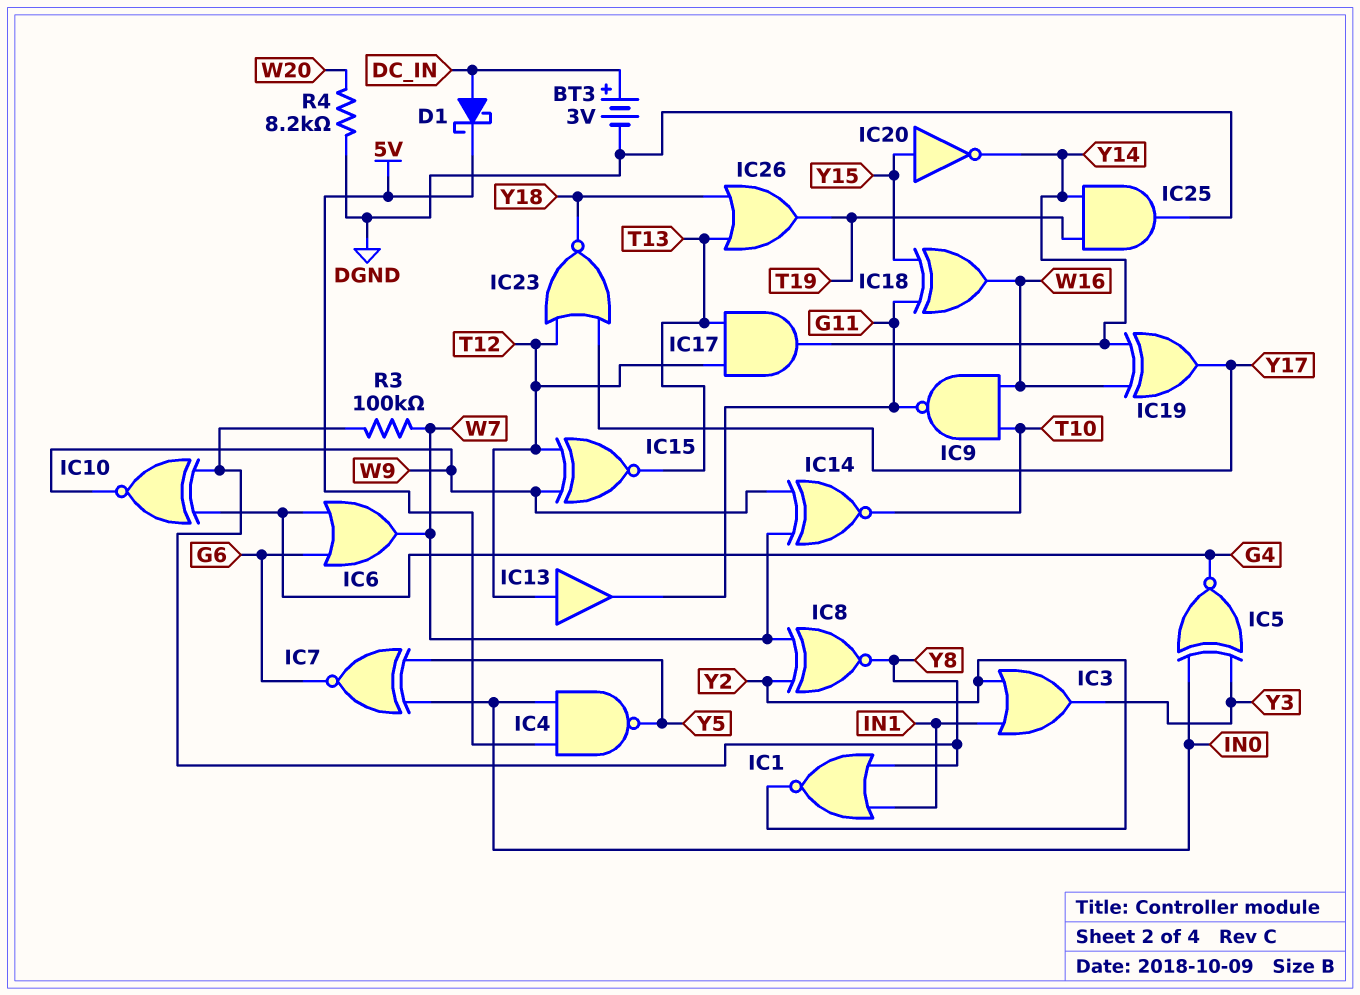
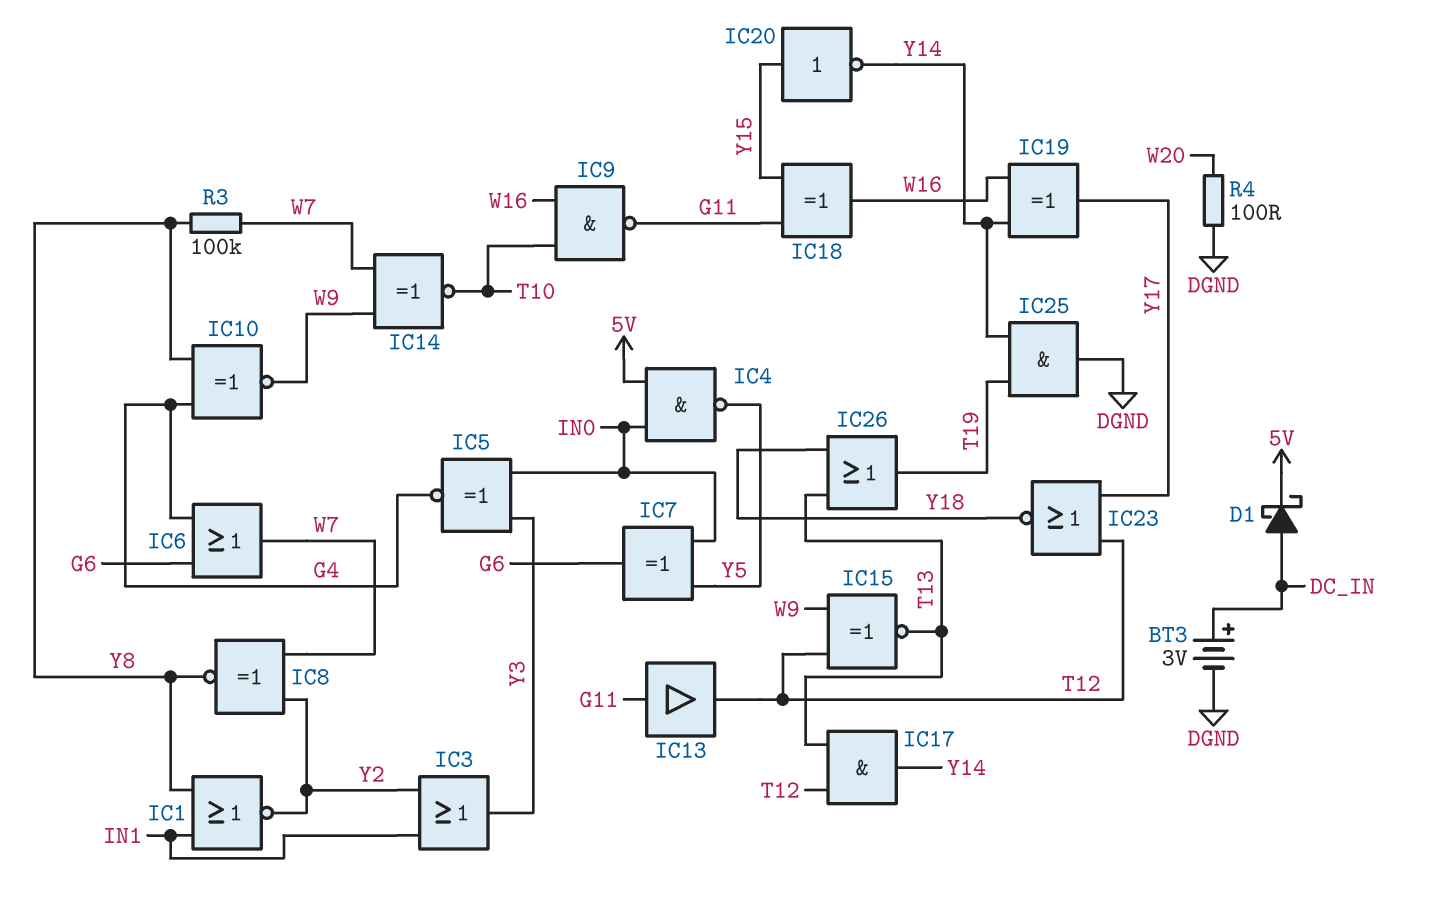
IC7: XNOR (in IN0, in Y5, out G6) -> XOR (in IN0, in Y5, out G6)
IC13: buffer (in T12, out G11) -> buffer (in G11, out T12)
R4: 8.2k (DGND, W20) -> 100 (DGND, W20)

